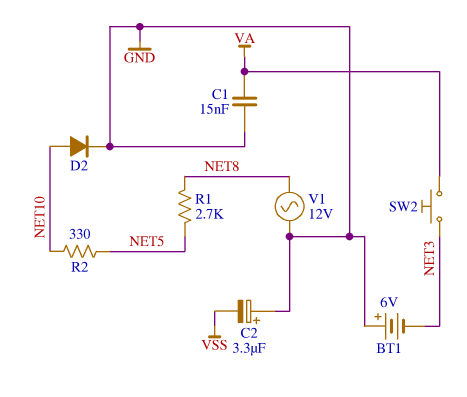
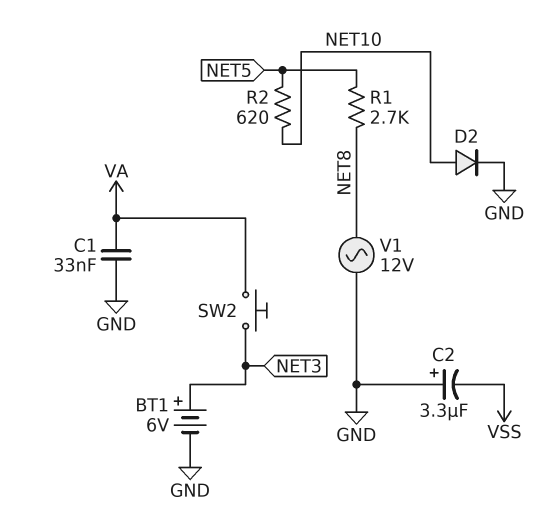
BT1: 6V (plus GND, minus NET3) -> 6V (plus NET3, minus GND)
C1: 15nF (GND, VA) -> 33nF (GND, VA)
R2: 330 (NET5, NET10) -> 620 (NET5, NET10)

